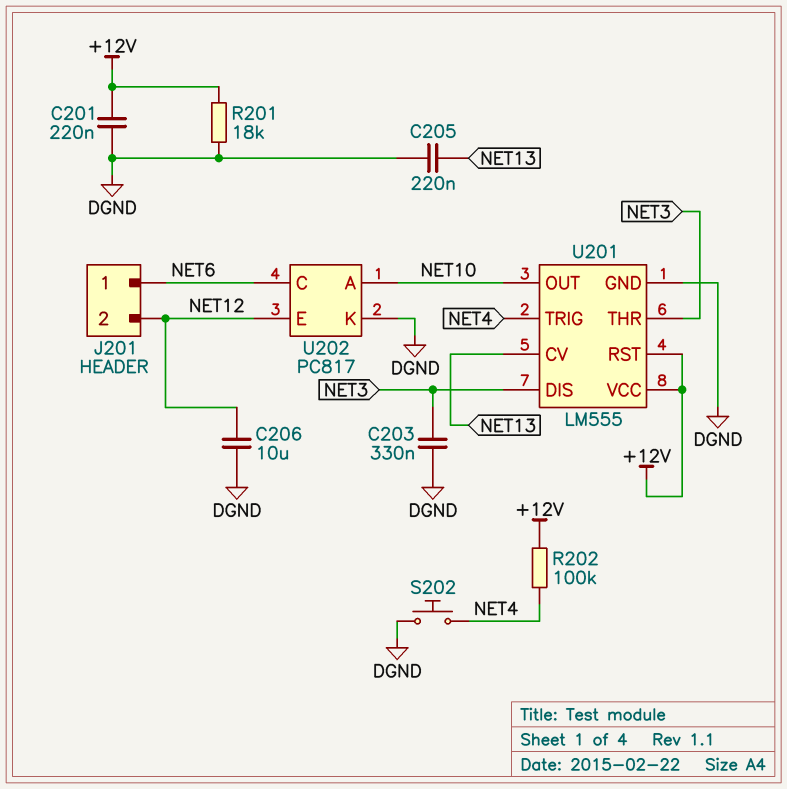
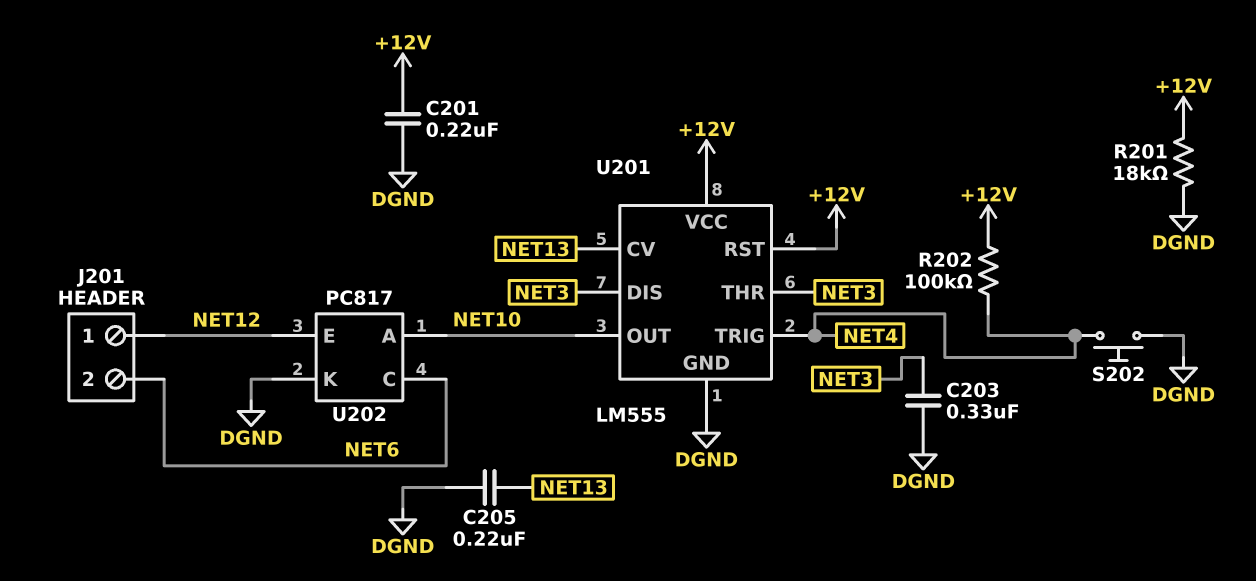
C206: 10uF (DGND, NET12) -> none
J201 pin 1: NET6 -> NET12
J201 pin 2: NET12 -> NET6

